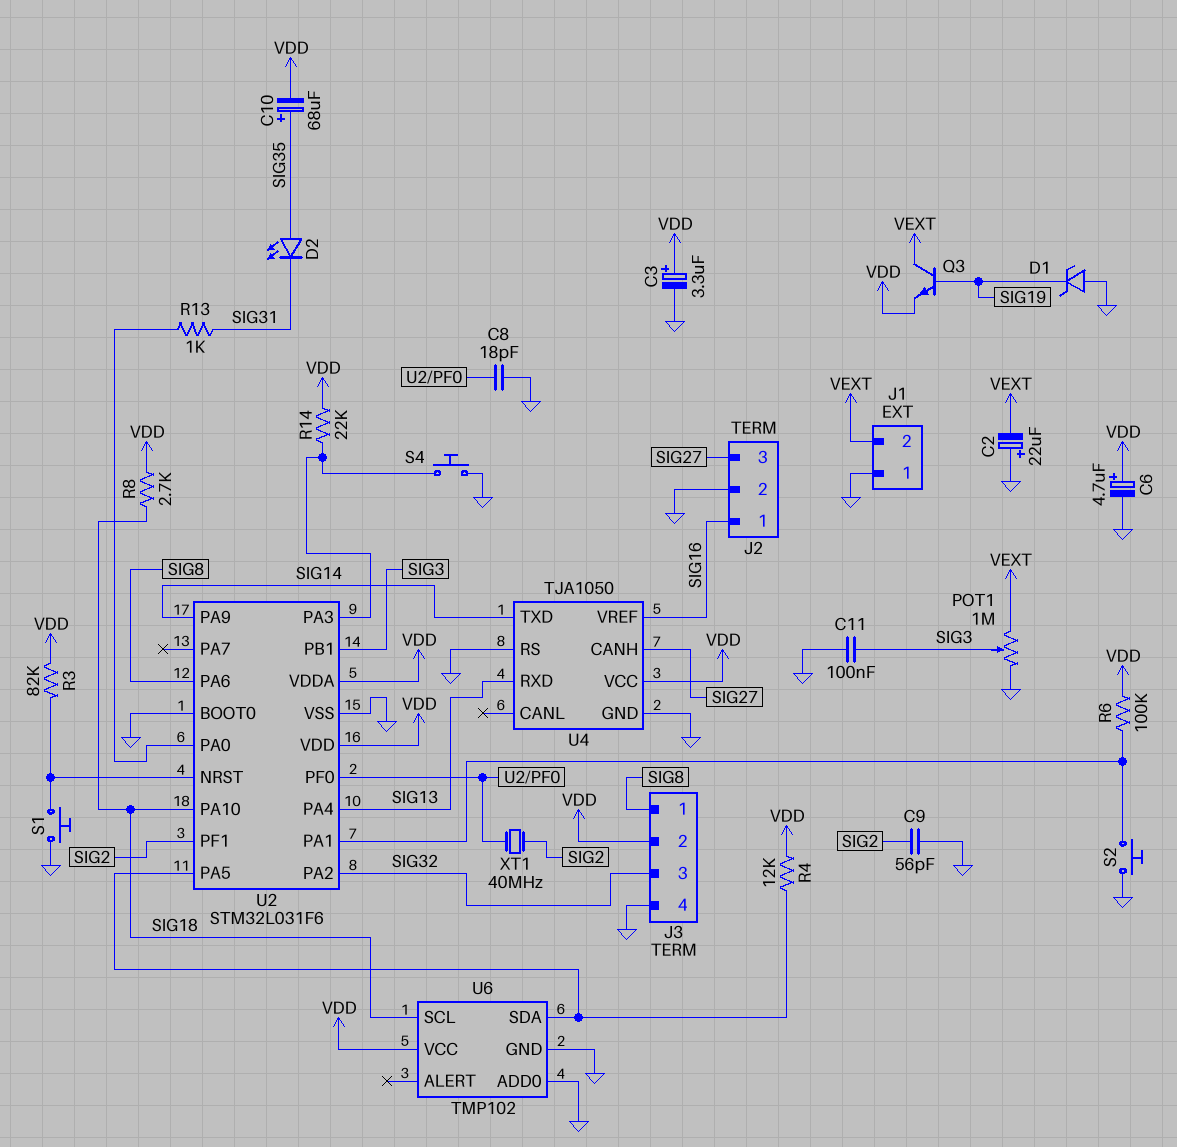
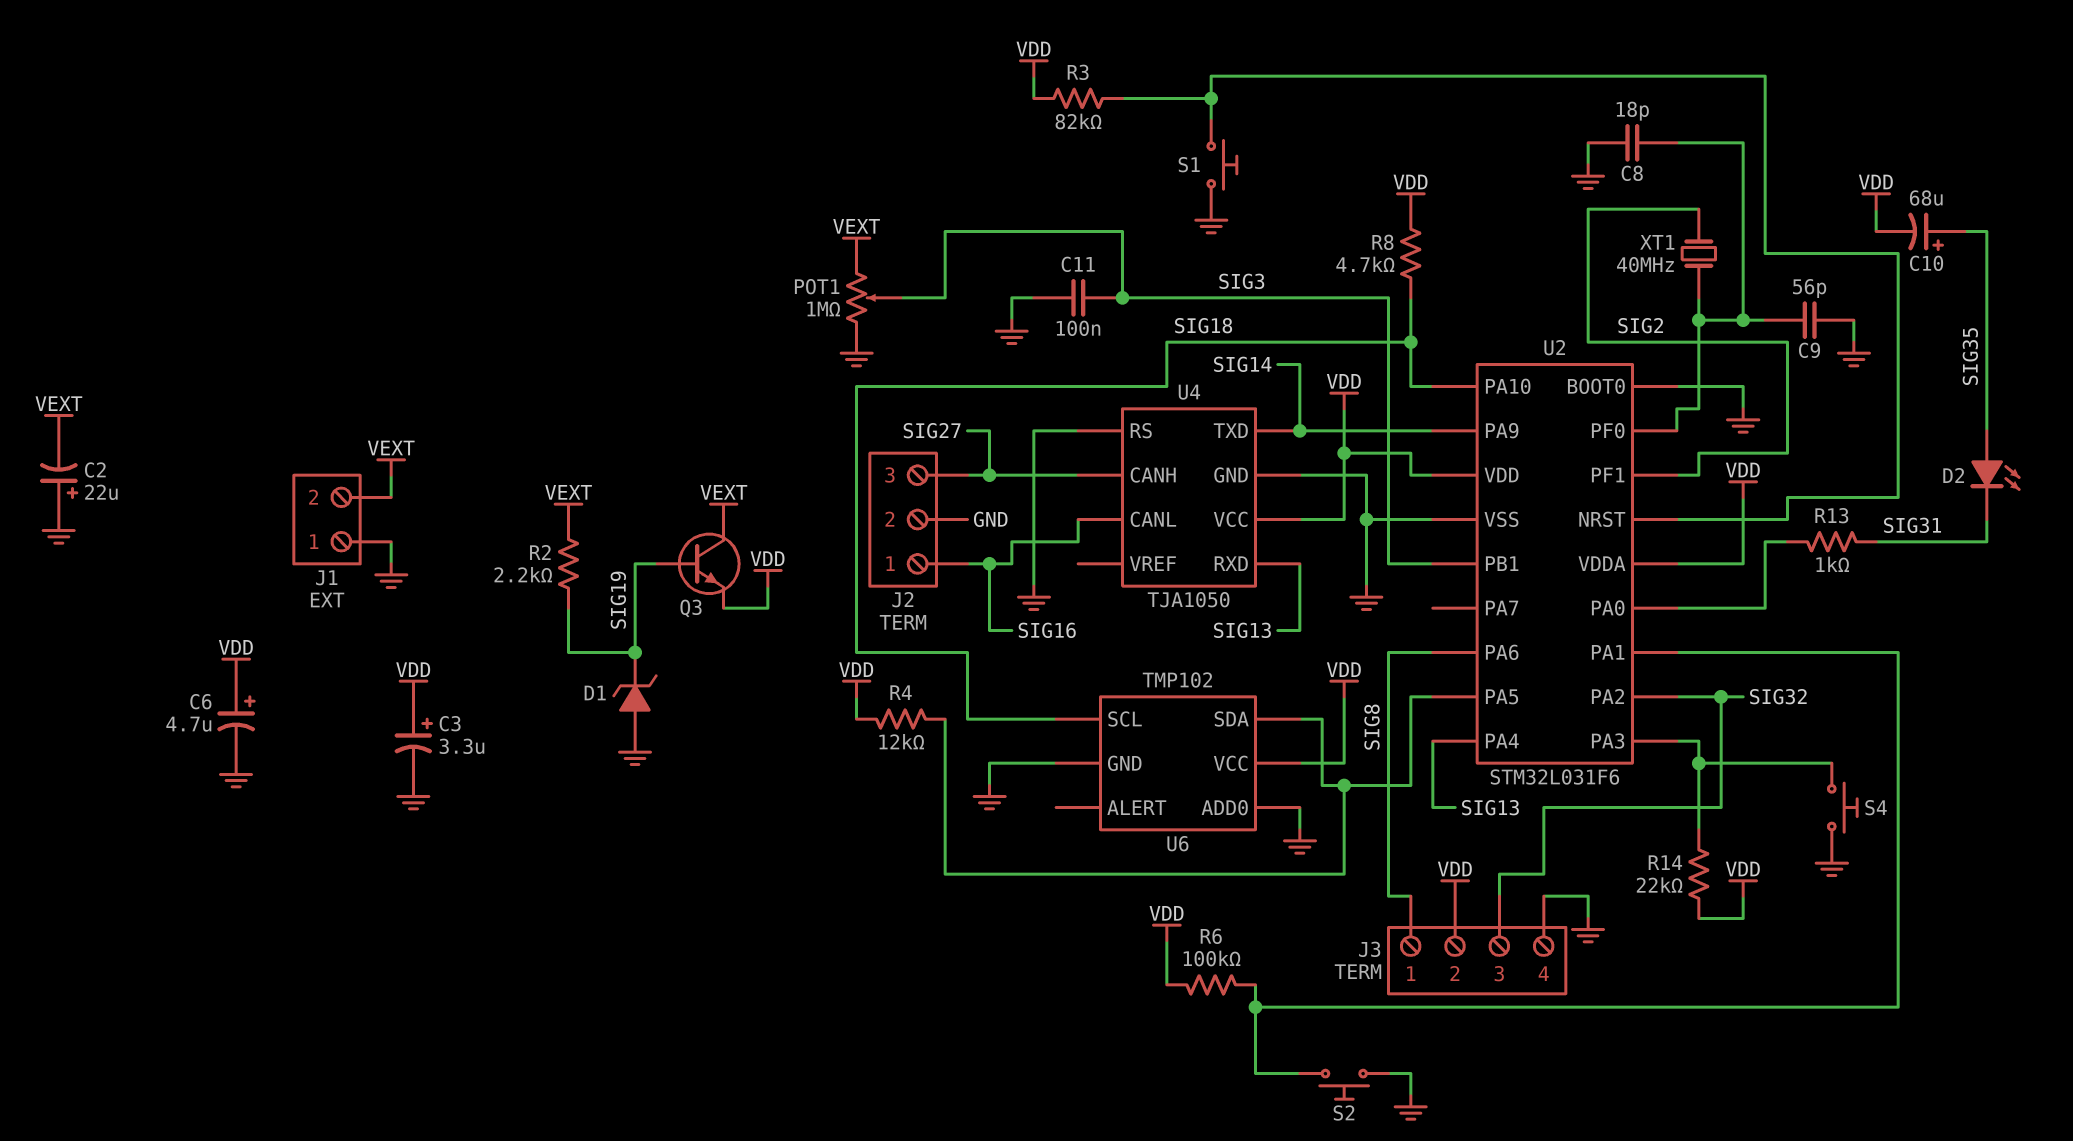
C9: 56pF (GND, SIG2) -> 56pF (GND, U2/PF0)
R2: none -> 2.2k (SIG19, VEXT)
R8: 2.7k (SIG18, VDD) -> 4.7k (SIG18, VDD)
U4 pin CANL: none -> SIG16
U4 pin VREF: SIG16 -> none

